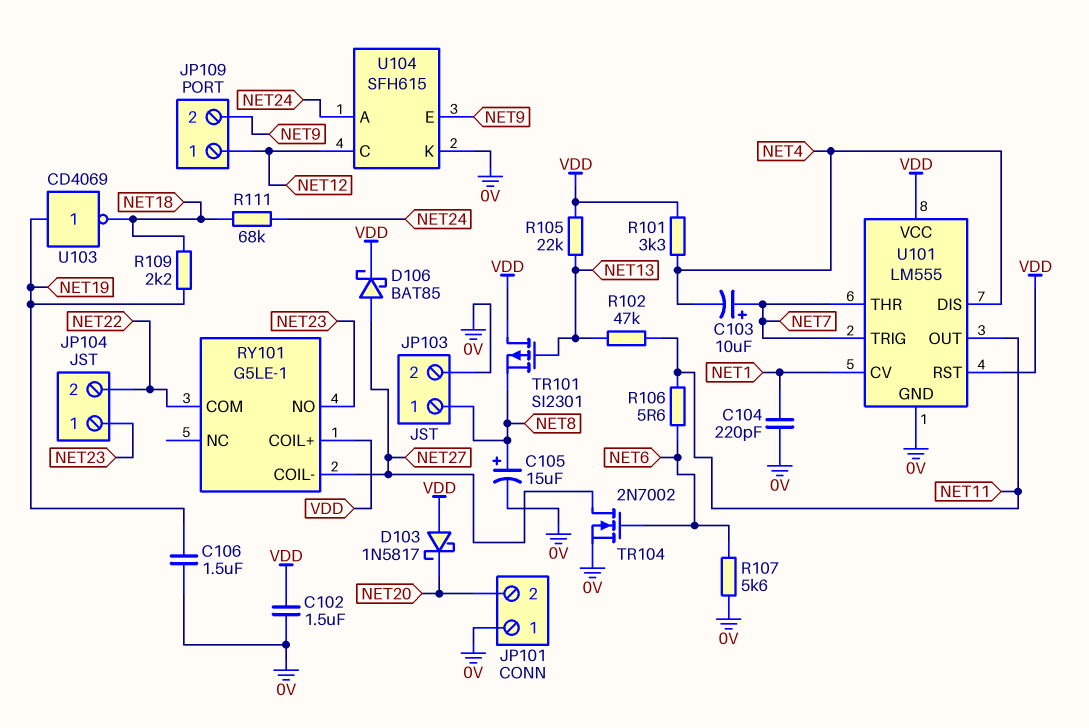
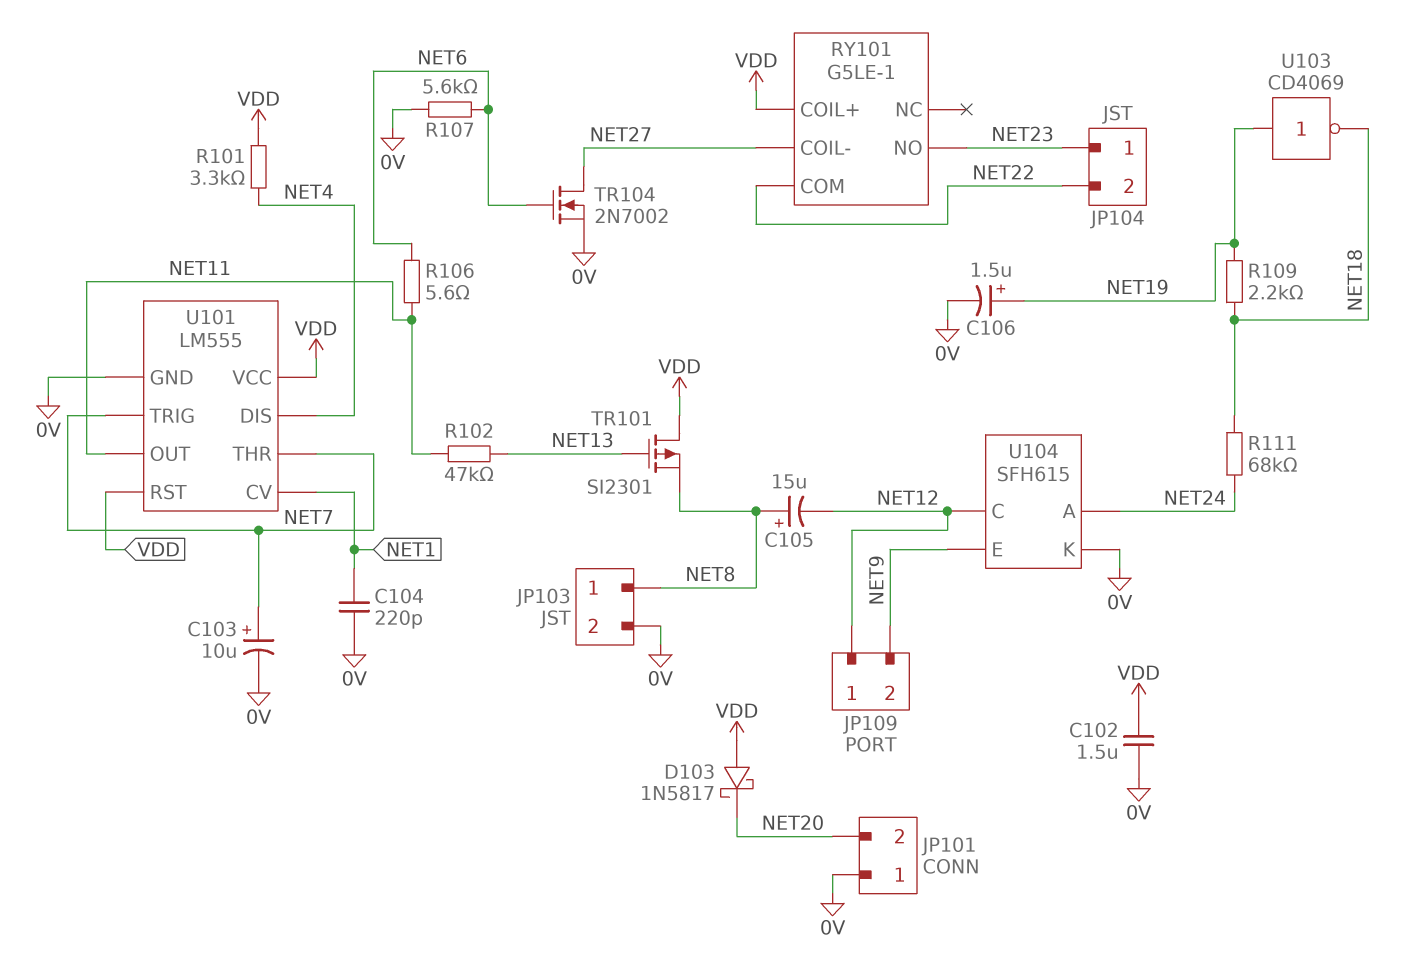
C103: 10uF (plus NET7, minus NET4) -> 10uF (plus NET7, minus 0V)
C105: 15uF (plus NET8, minus 0V) -> 15uF (plus NET8, minus NET12)
C106: 1.5uF (0V, NET19) -> 1.5uF (plus NET19, minus 0V)
D106: schottky BAT85 (A NET27, K VDD) -> none
R105: 22k (NET13, VDD) -> none

